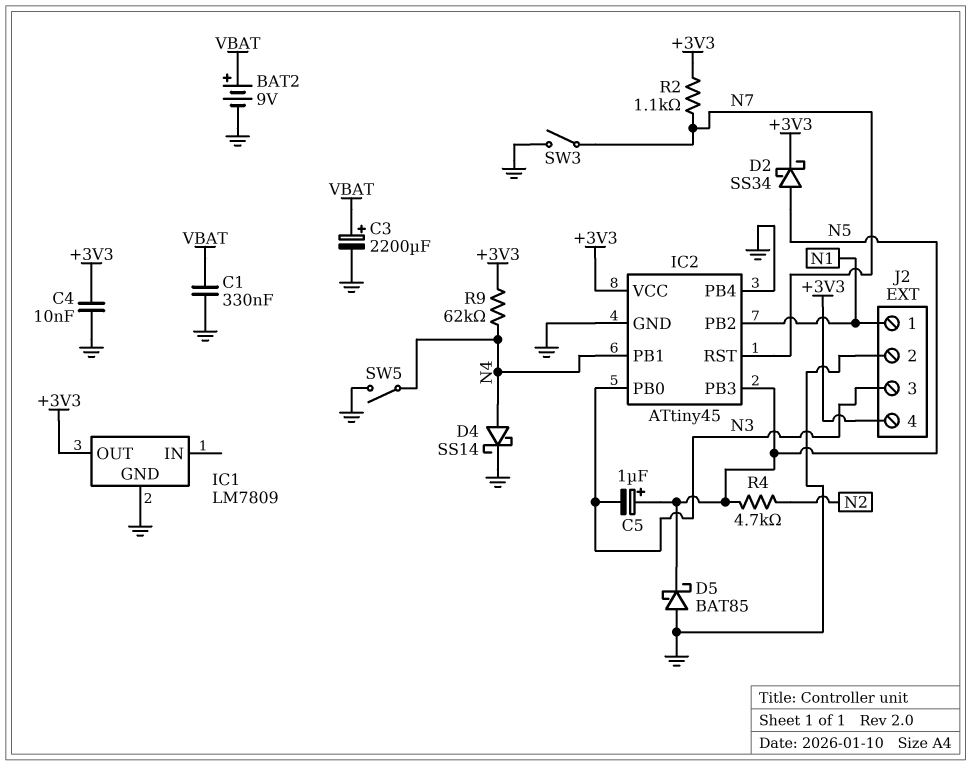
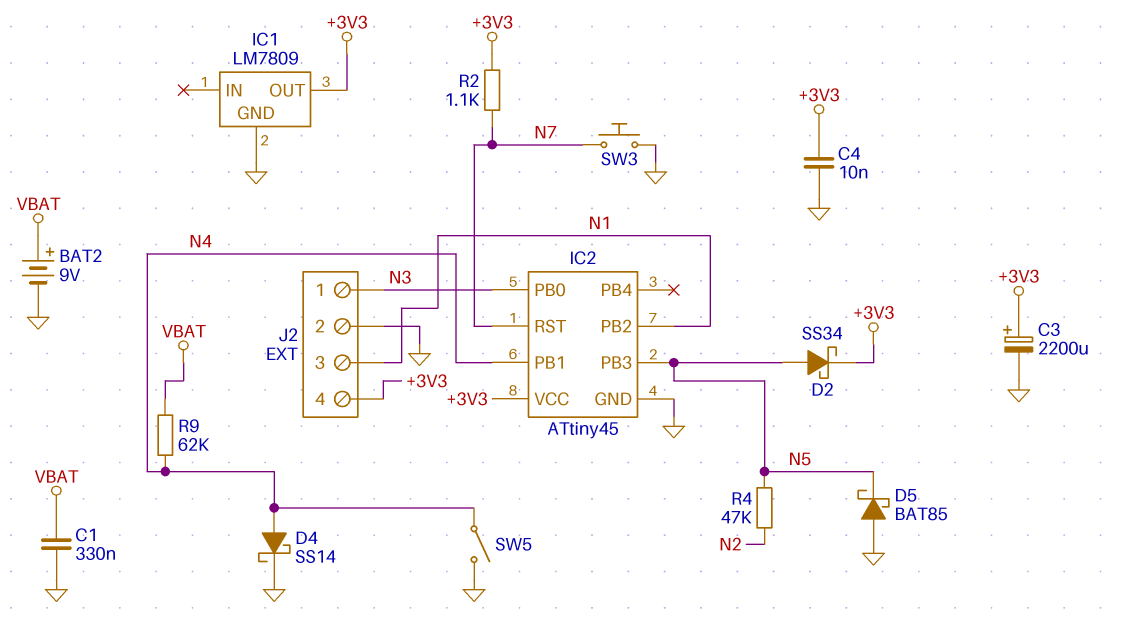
C3: 2200uF (plus VBAT, minus GND) -> 2200uF (plus +3V3, minus GND)
C5: 1uF (plus N5, minus N3) -> none
IC2 pin PB4: GND -> none
J2 pin 1: N1 -> N3
J2 pin 3: N3 -> N1
R4: 4.7k (N2, N5) -> 47k (N2, N5)
R9: 62k (+3V3, N4) -> 62k (N4, VBAT)
SW3: switch (GND, N7) -> button (GND, N7)

